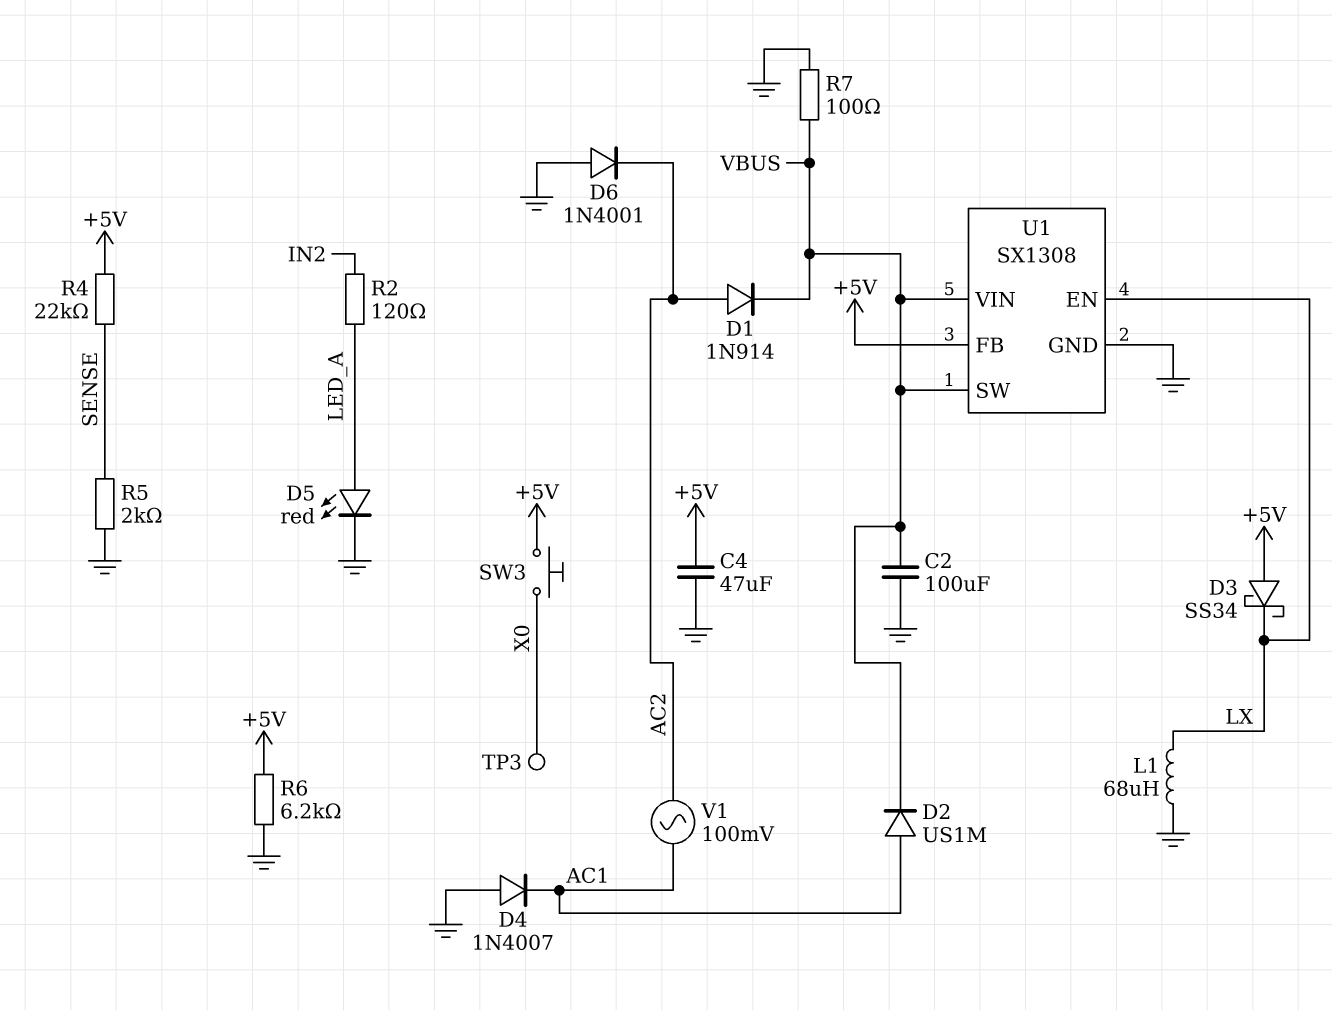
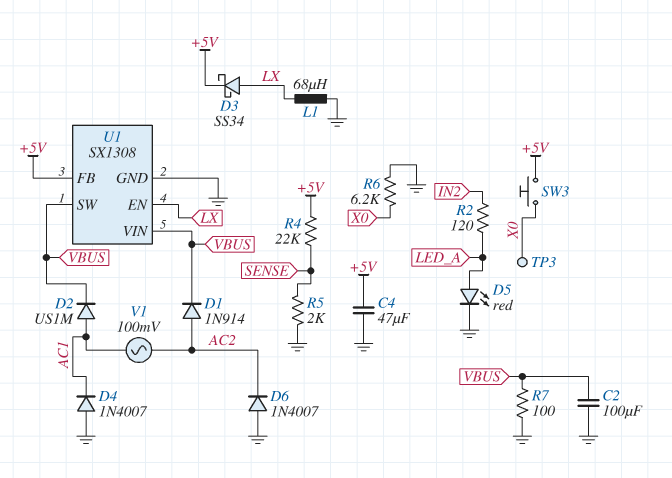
D3: schottky SS34 (A +5V, K LX) -> schottky SS34 (A LX, K +5V)
D6: diode 1N4001 (A GND, K AC2) -> diode 1N4007 (A GND, K AC2)
R6: 6.2k (+5V, GND) -> 6.2k (GND, X0)

